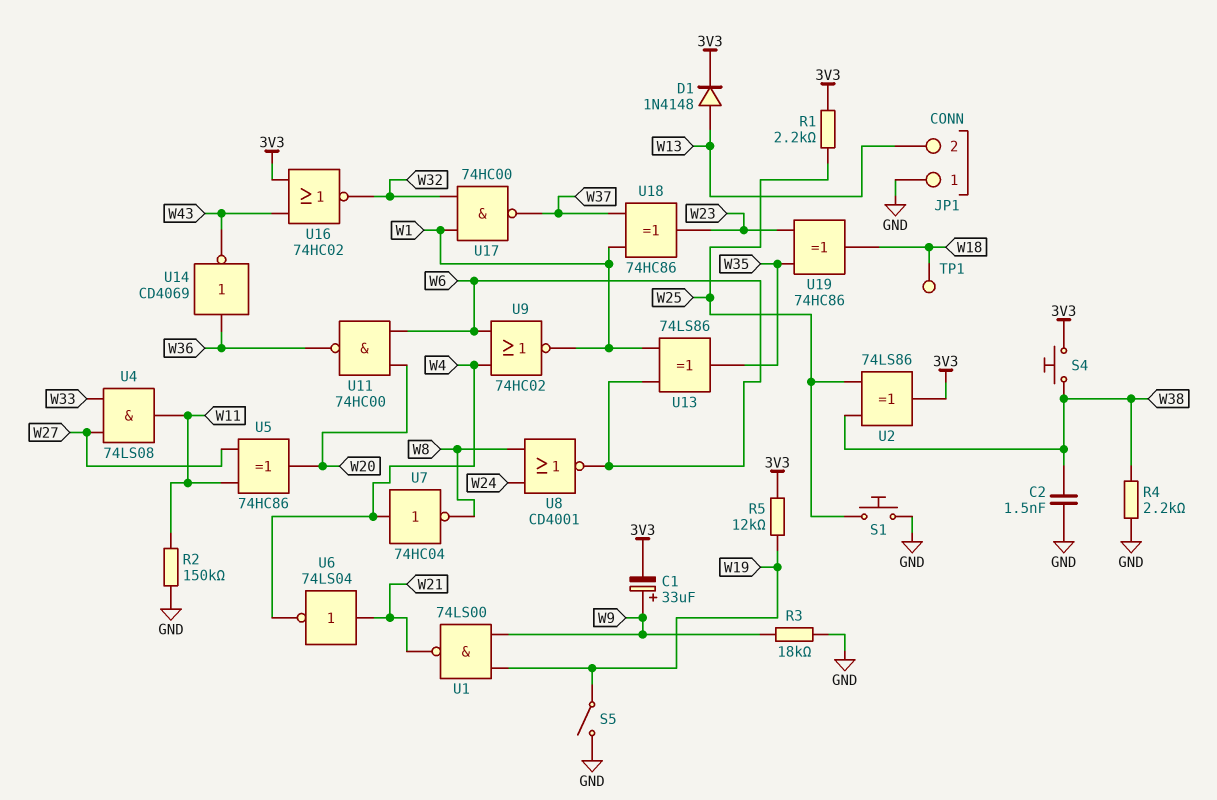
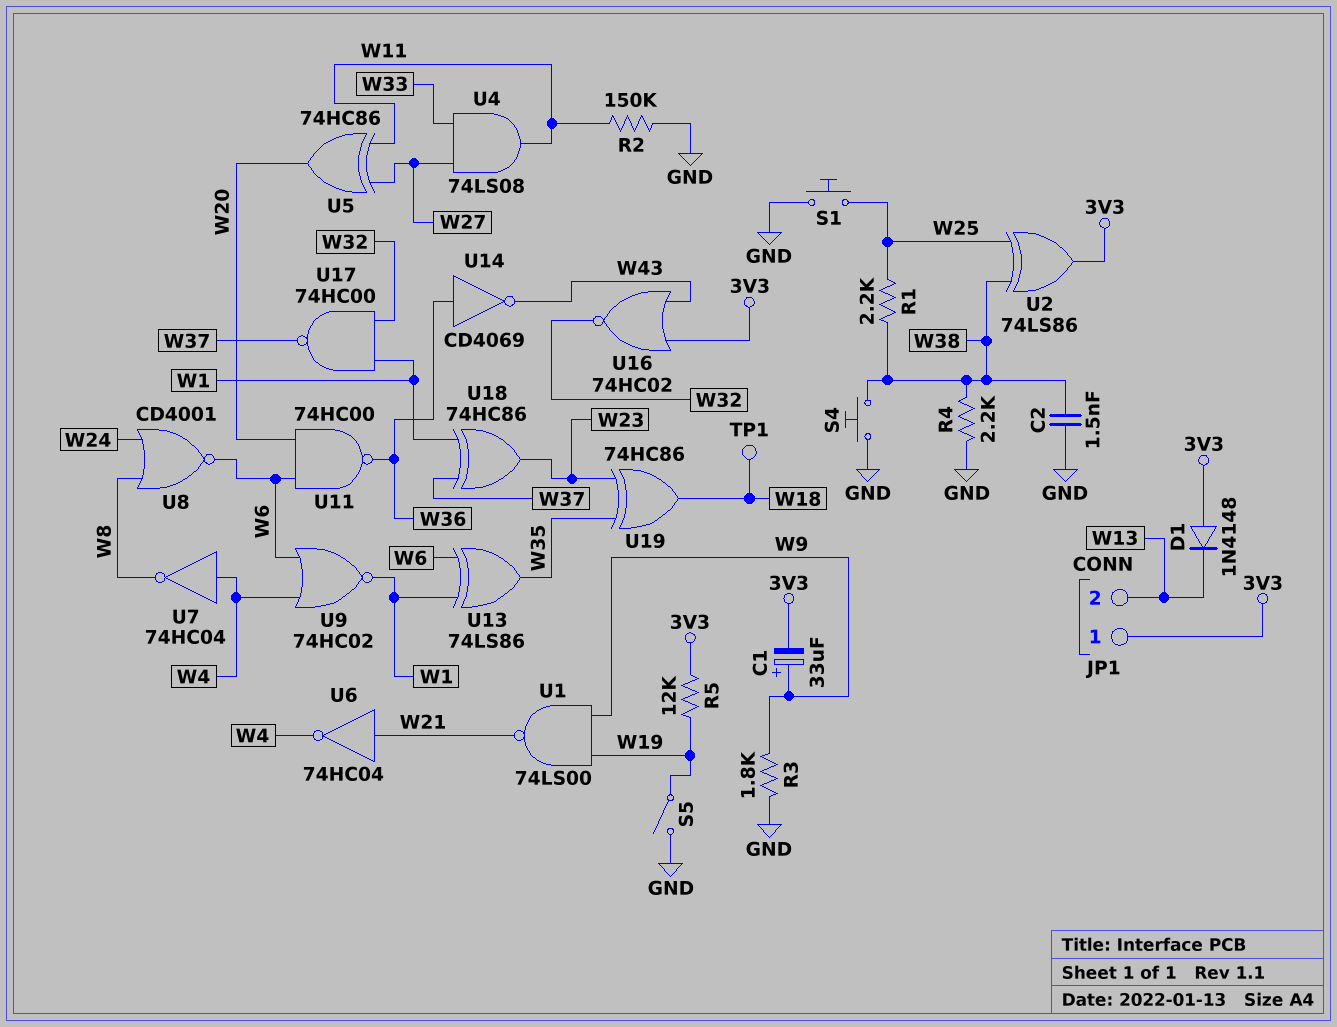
D1: diode 1N4148 (A W13, K 3V3) -> diode 1N4148 (A 3V3, K W13)
JP1 pin 1: GND -> 3V3
R1: 2.2k (3V3, W25) -> 2.2k (W25, W38)
R3: 18k (GND, W9) -> 1.8k (GND, W9)
S4: button (3V3, W38) -> button (GND, W38)
U6: NOT 74LS04 (in W21, out W4) -> NOT 74HC04 (in W21, out W4)

